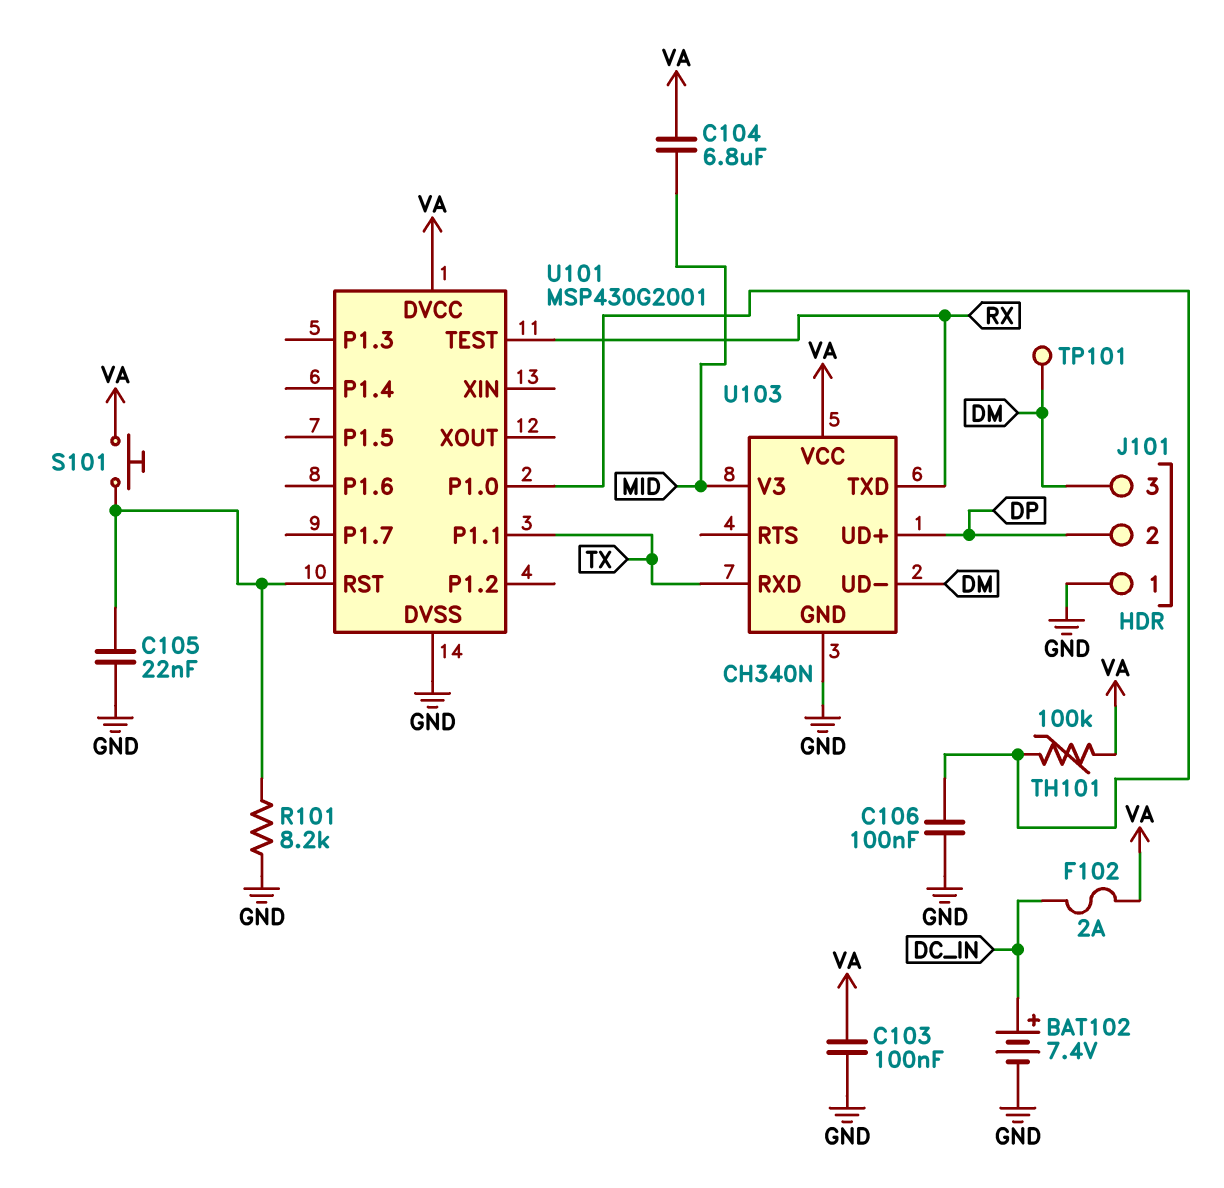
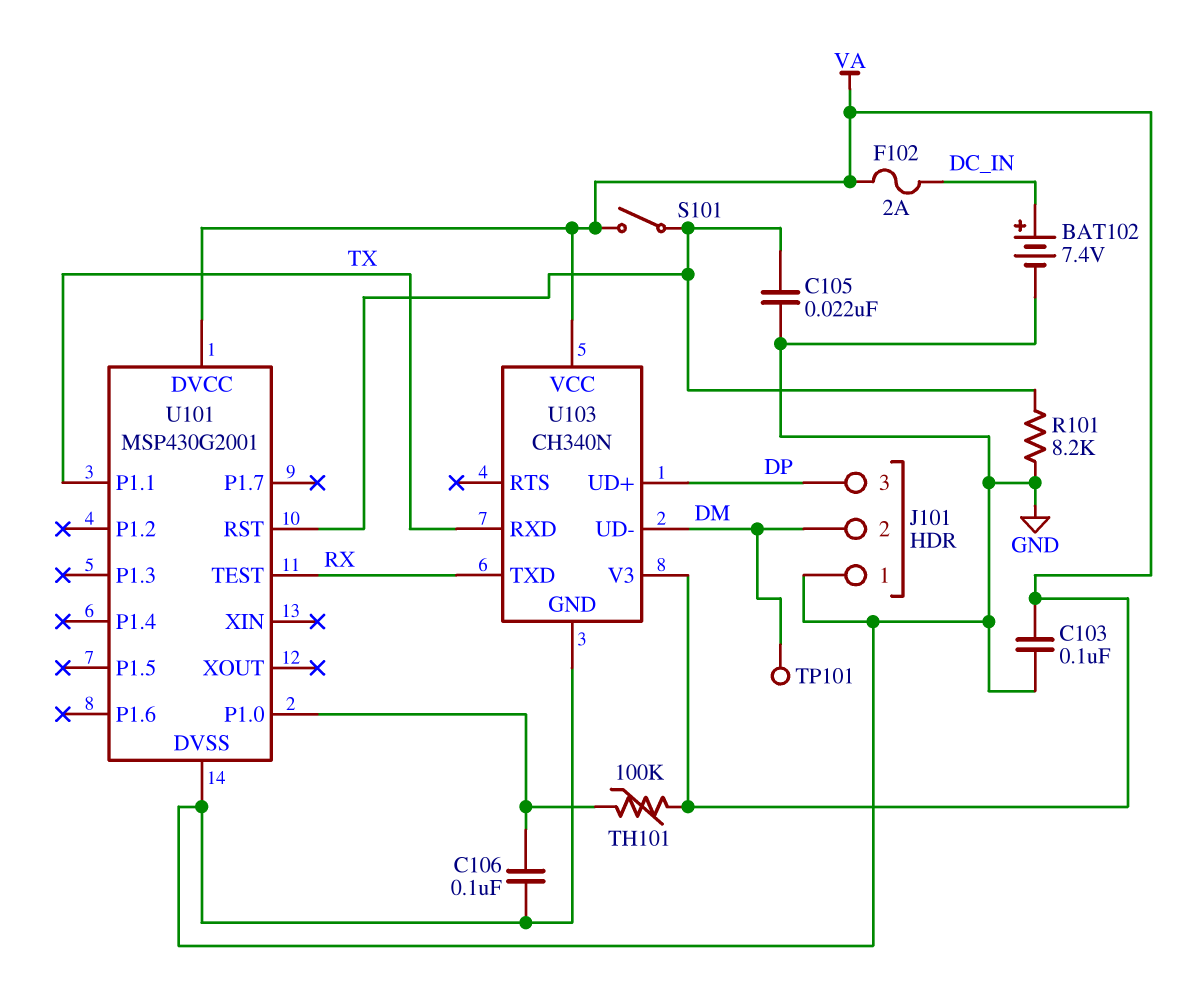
C104: 6.8uF (MID, VA) -> none
J101 pin 2: DP -> DM
J101 pin 3: DM -> DP
S101: button (U101/RST, VA) -> switch (U101/RST, VA)
U103 pin V3: MID -> VA

